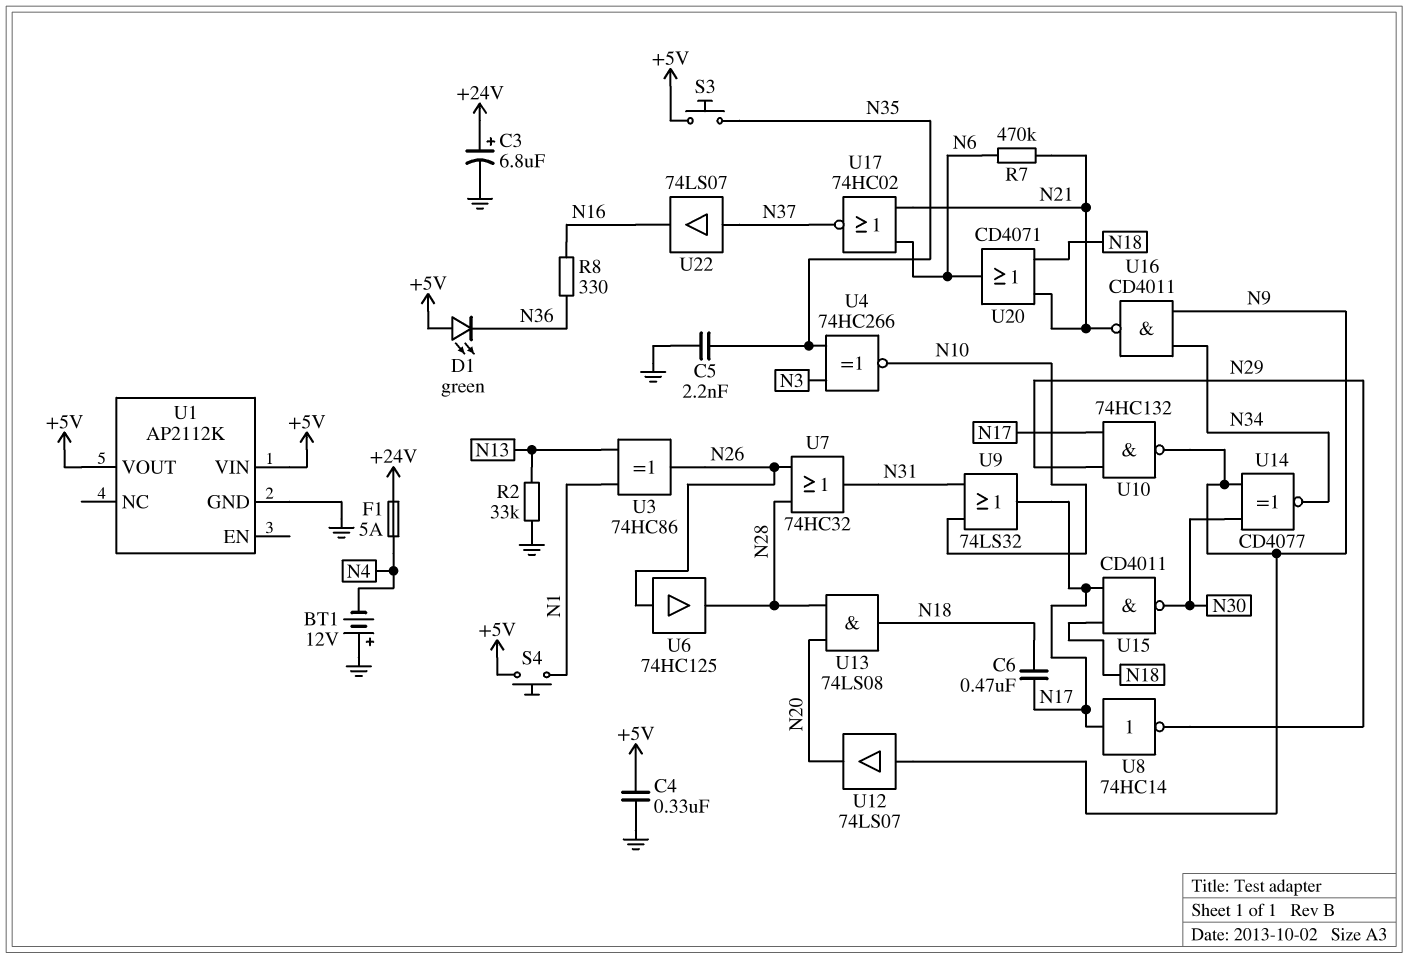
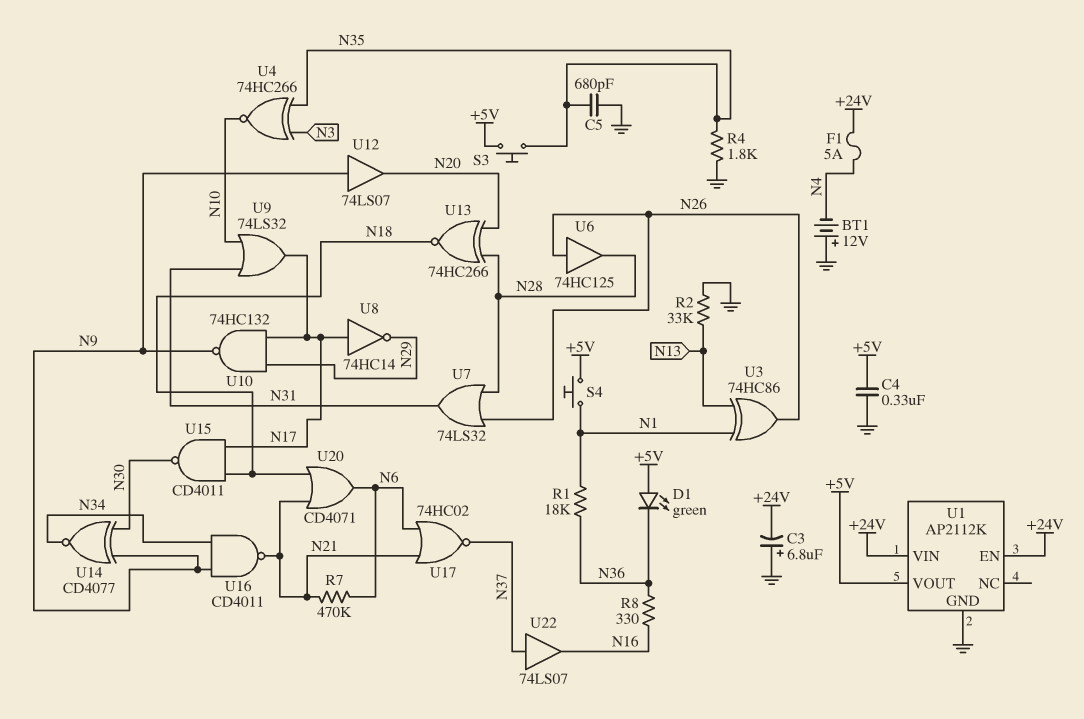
C3: 6.8uF (plus +24V, minus GND) -> 6.8uF (plus GND, minus +24V)
C5: 2.2nF (GND, N35) -> 680pF (GND, N35)
C6: 470nF (N17, N18) -> none
R1: none -> 18k (N1, N36)
R4: none -> 1.8k (GND, N35)
U1 pin EN: none -> +24V
U1 pin VIN: +5V -> +24V
U7: OR 74HC32 (in N26, in N28, out N31) -> OR 74LS32 (in N26, in N28, out N31)
U13: AND 74LS08 (in N20, in N28, out N18) -> XNOR 74HC266 (in N20, in N28, out N18)

